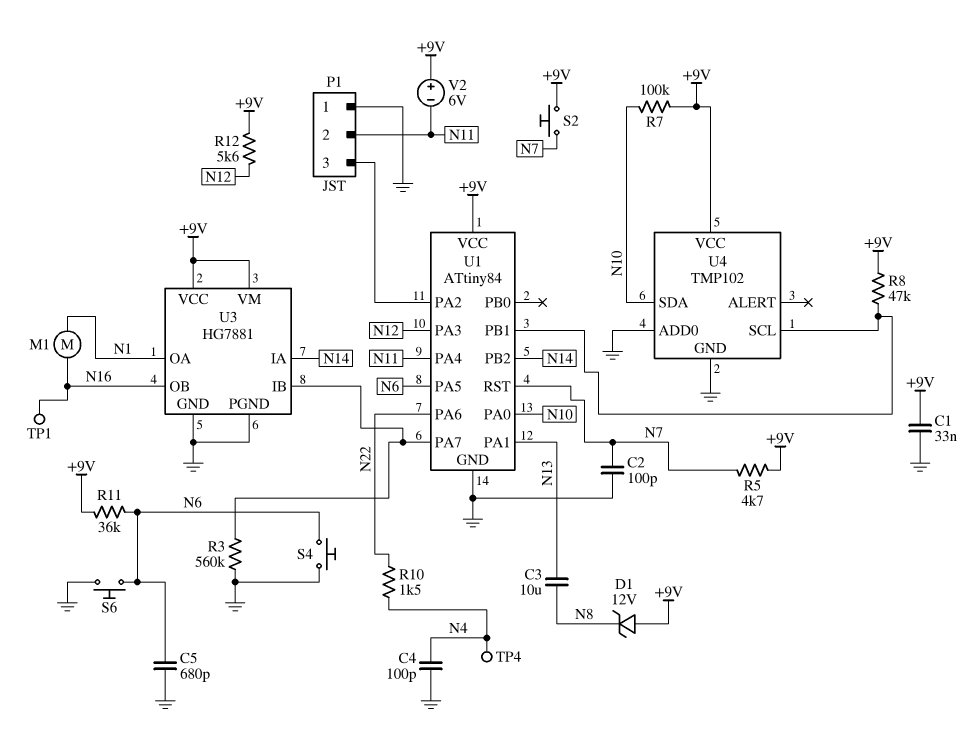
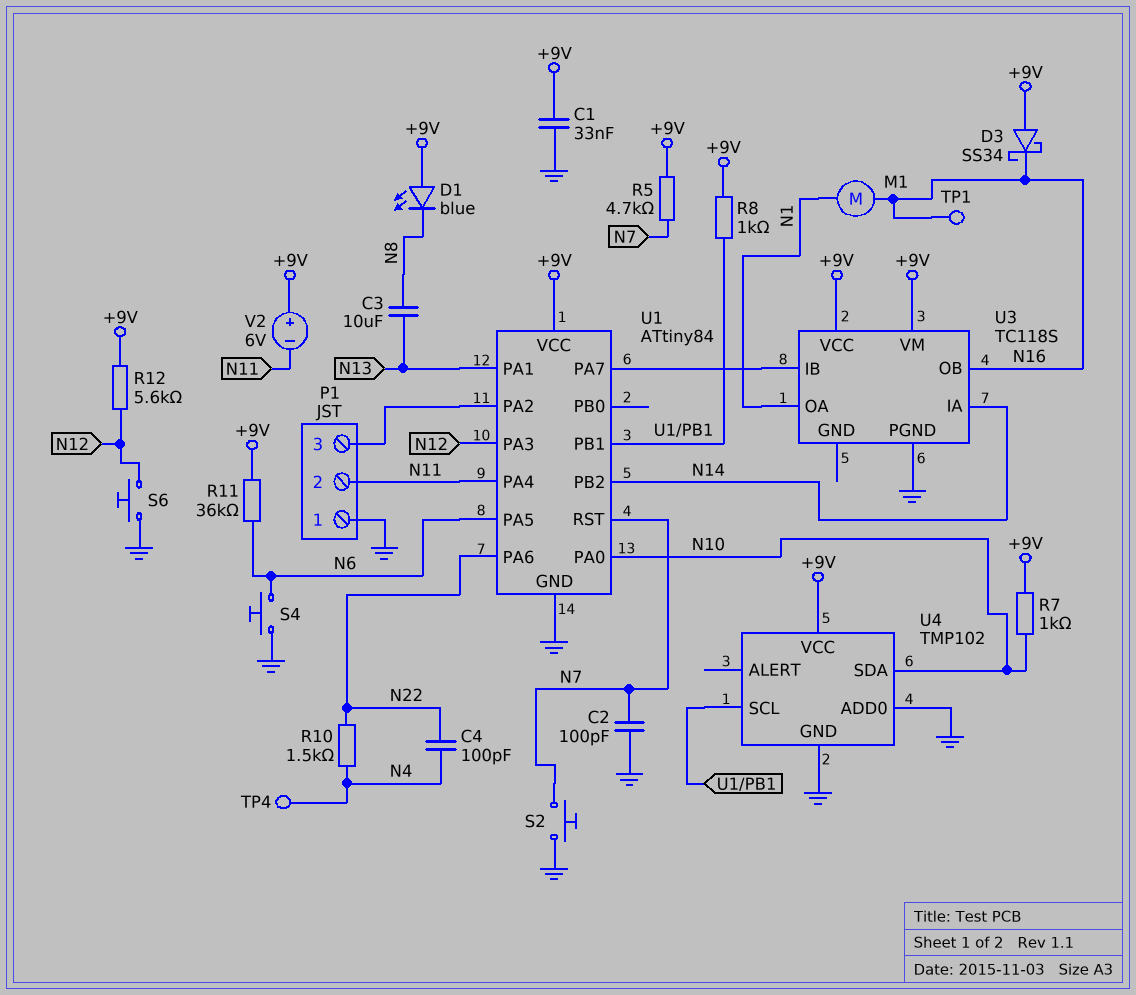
C4: 100pF (GND, N4) -> 100pF (N4, N22)
C5: 680pF (GND, N6) -> none
D1: zener 12V (A +9V, K N8) -> LED blue (A +9V, K N8)
D3: none -> schottky SS34 (A +9V, K N16)
R3: 560k (GND, U1/PA7) -> none
R7: 100k (+9V, N10) -> 1k (+9V, N10)
R8: 47k (+9V, U1/PB1) -> 1k (+9V, U1/PB1)
S2: button (+9V, N7) -> button (GND, N7)
S6: button (GND, N6) -> button (GND, N12)
U3: HG7881 -> TC118S
U3 pin GND: GND -> none

